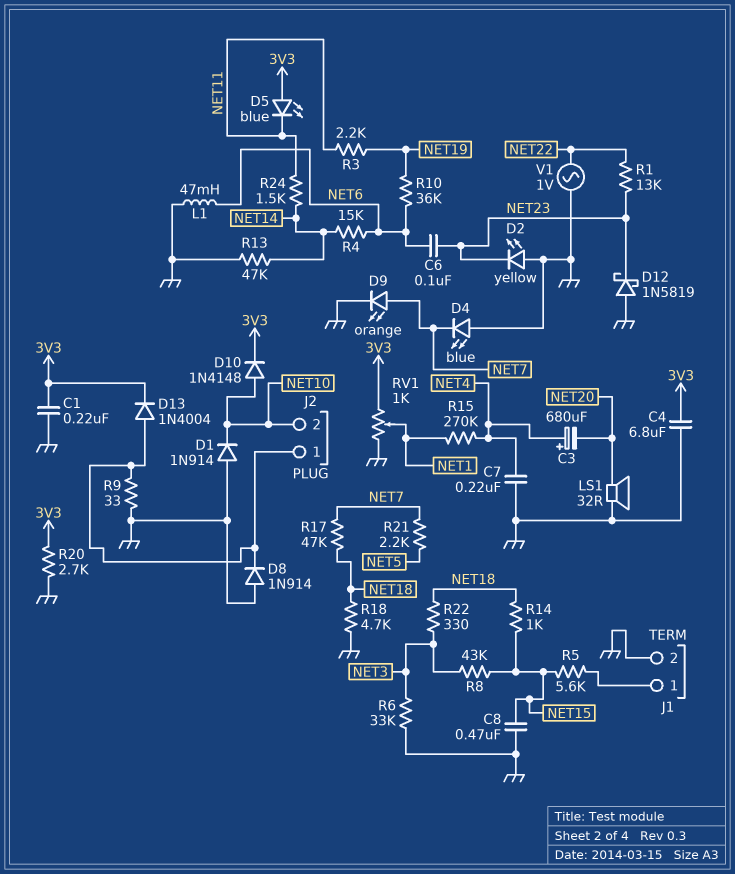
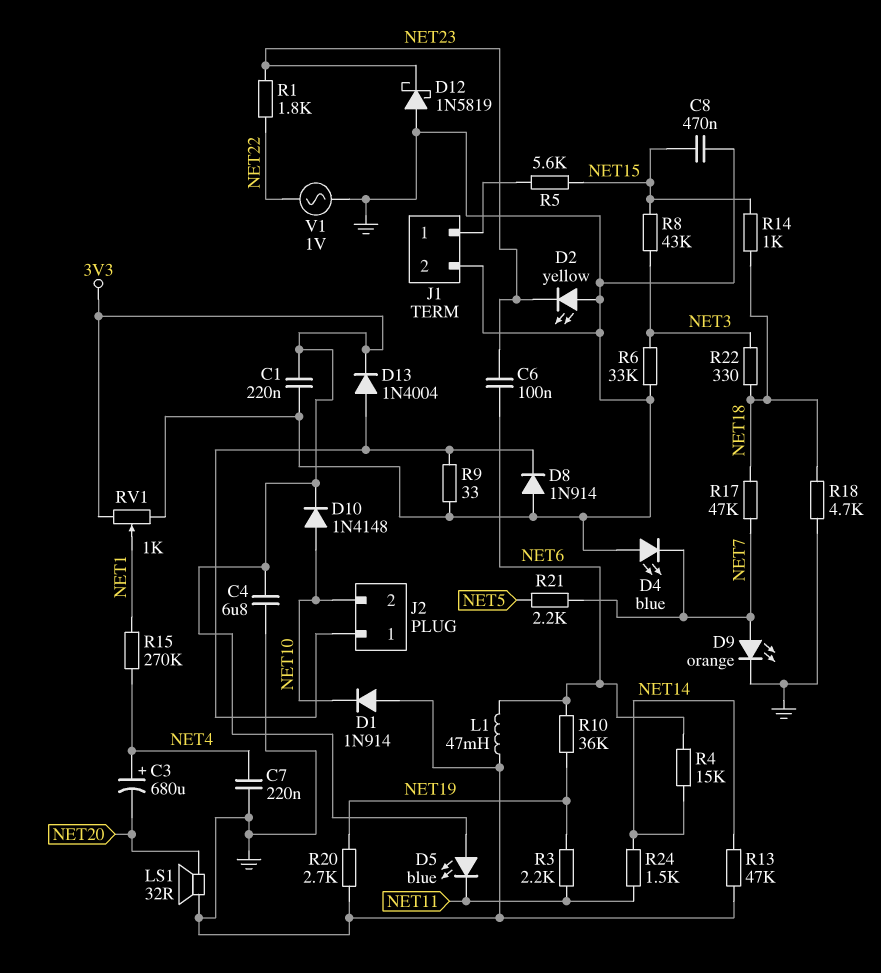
R1: 13k (NET22, NET23) -> 1.8k (NET22, NET23)
R20: 2.7k (3V3, GND) -> 2.7k (GND, NET19)

